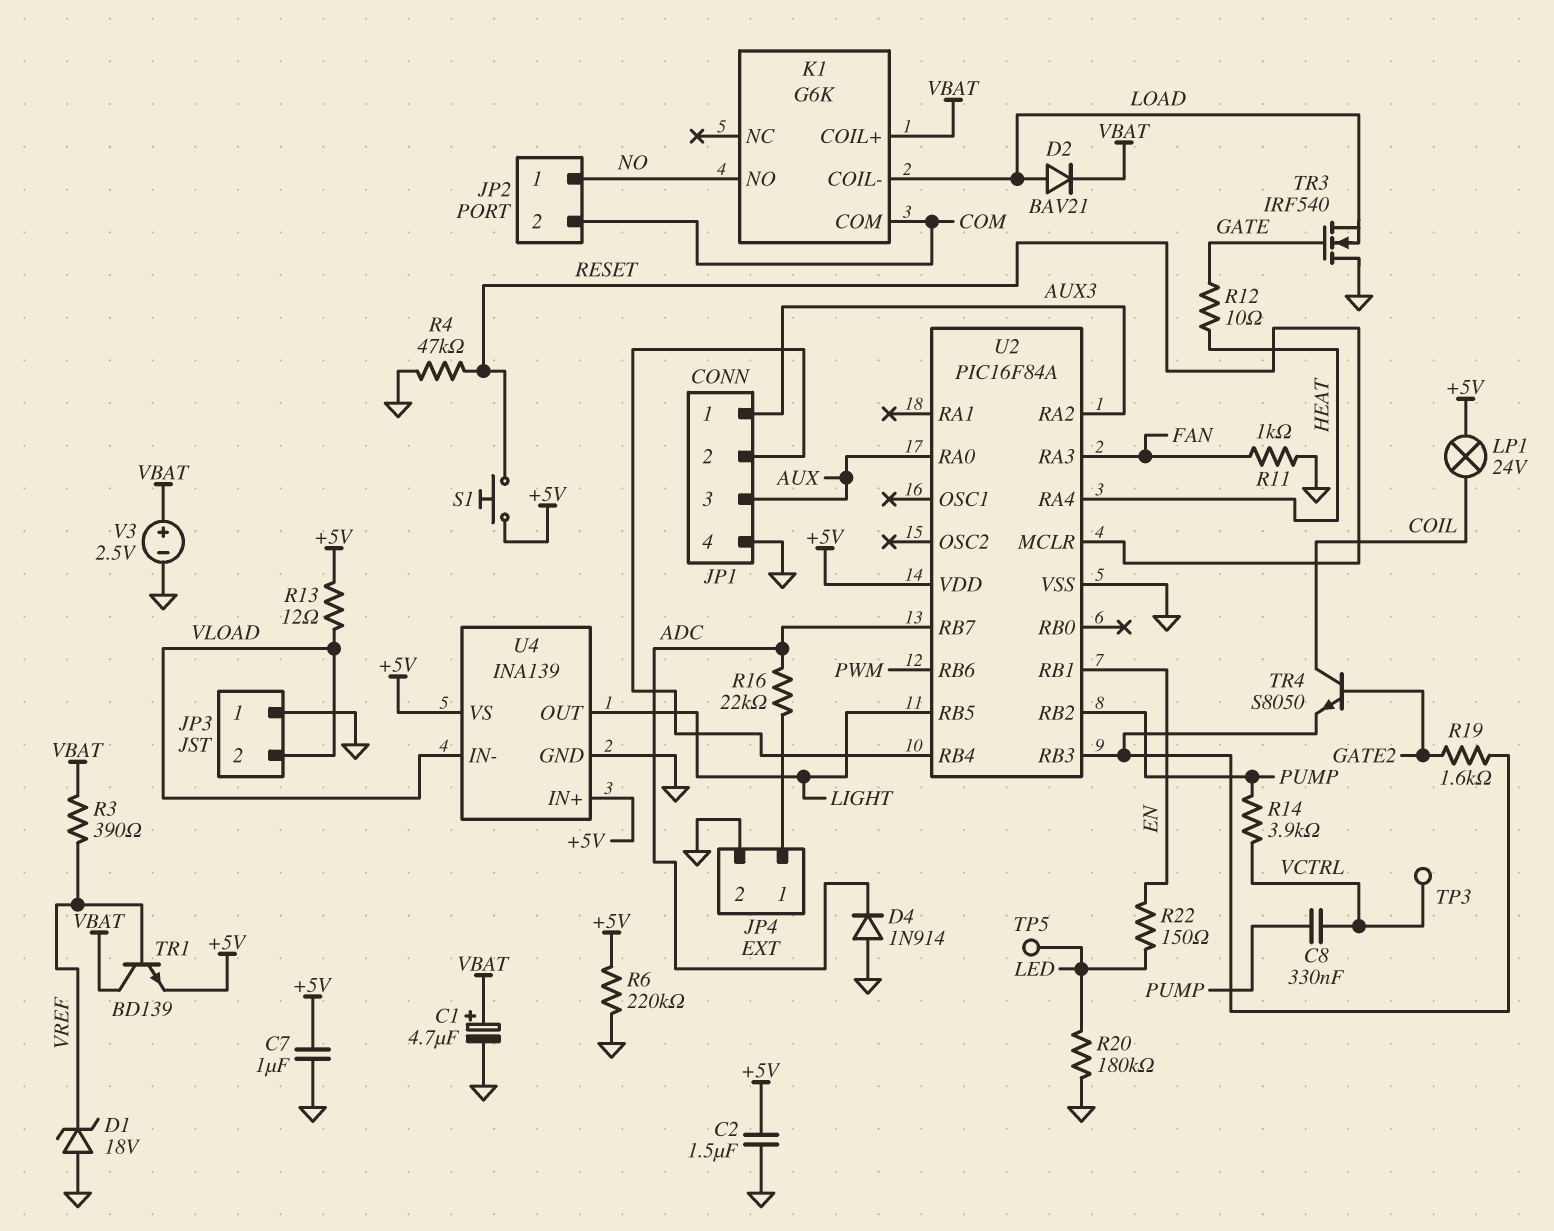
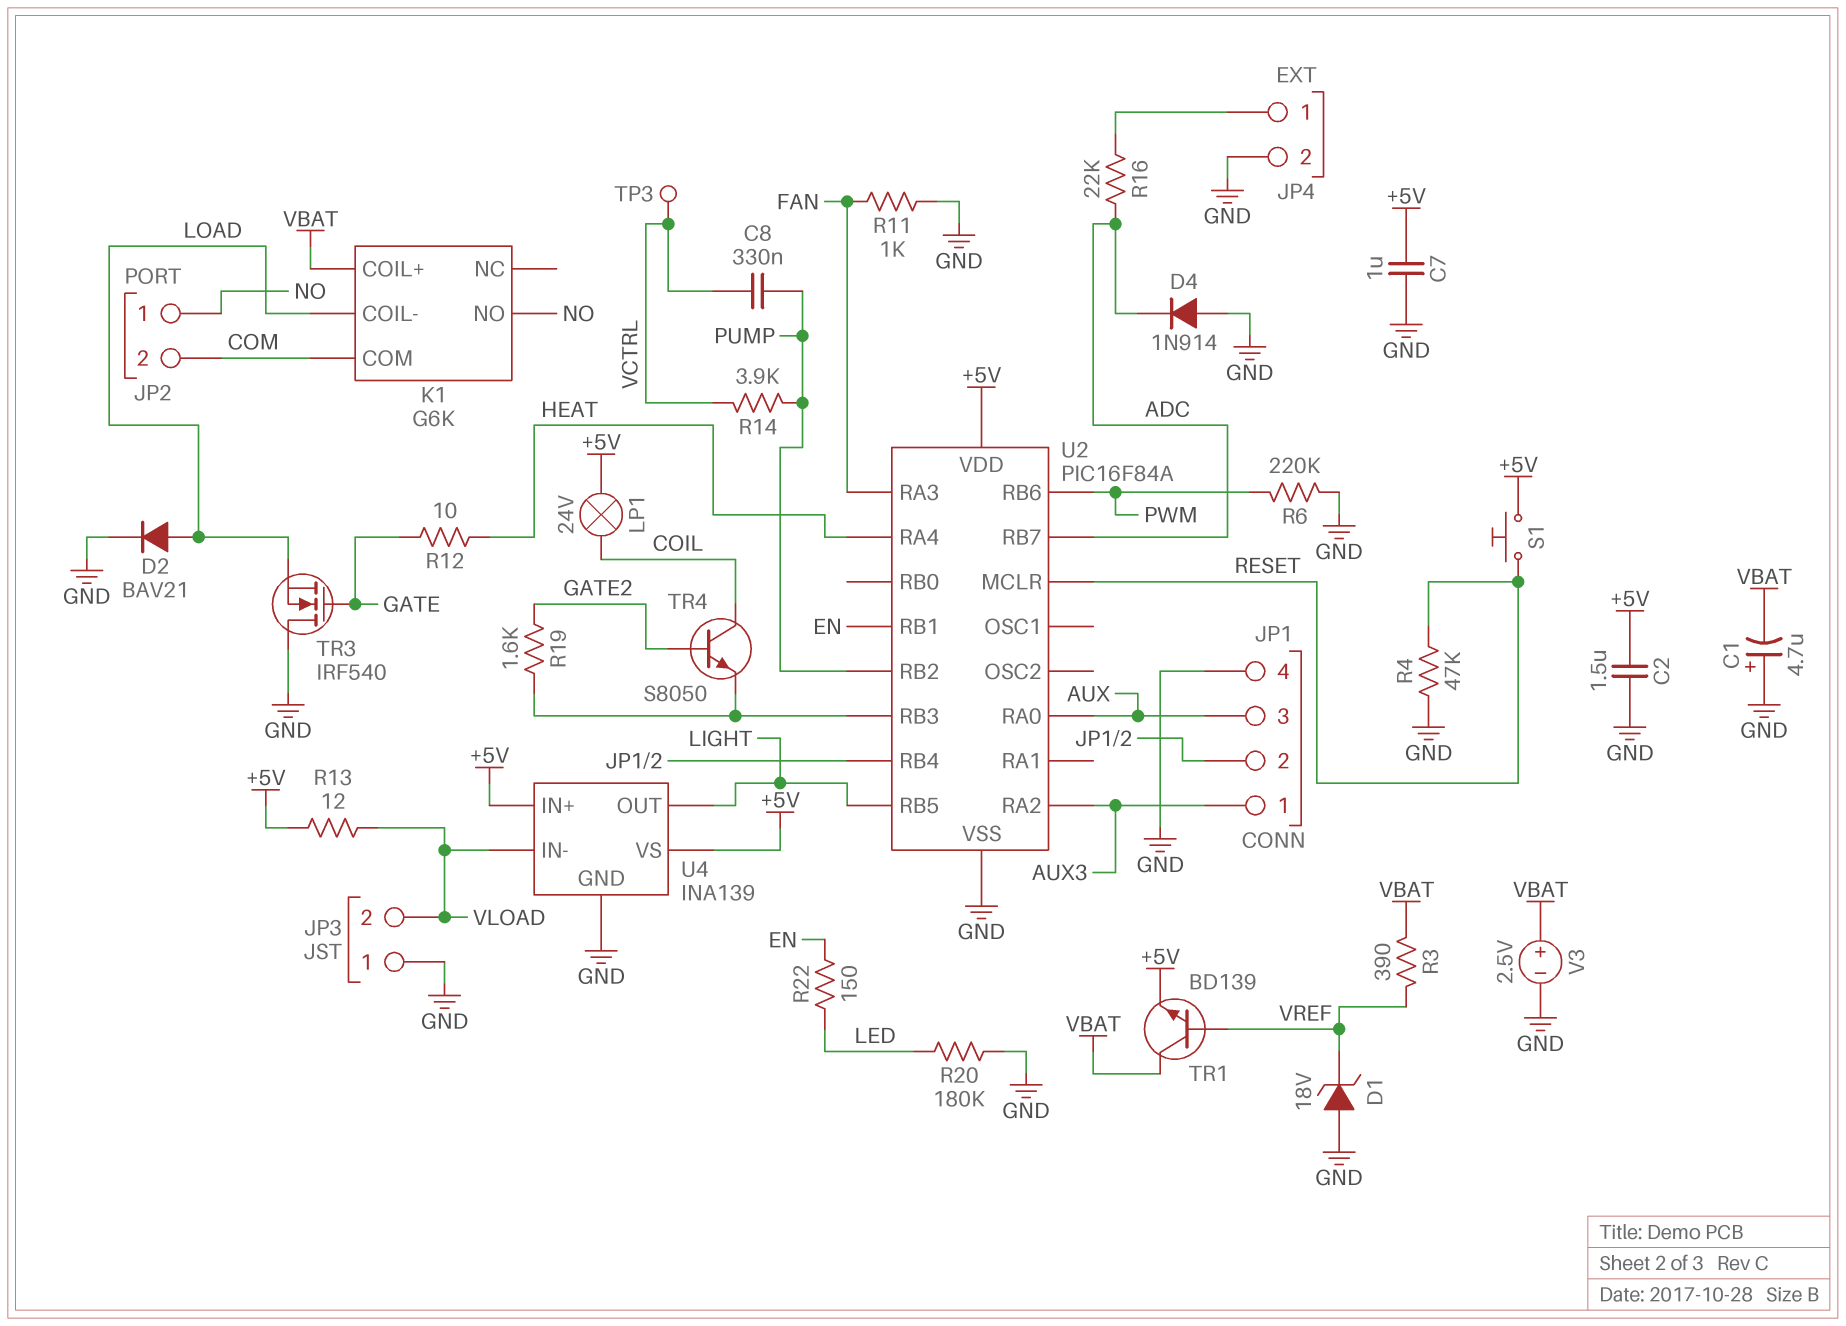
C1: 4.7uF (plus VBAT, minus GND) -> 4.7uF (plus GND, minus VBAT)
D2: diode BAV21 (A LOAD, K VBAT) -> diode BAV21 (A LOAD, K GND)
R6: 220k (+5V, GND) -> 220k (GND, PWM)
TP5: test point (LED) -> none

